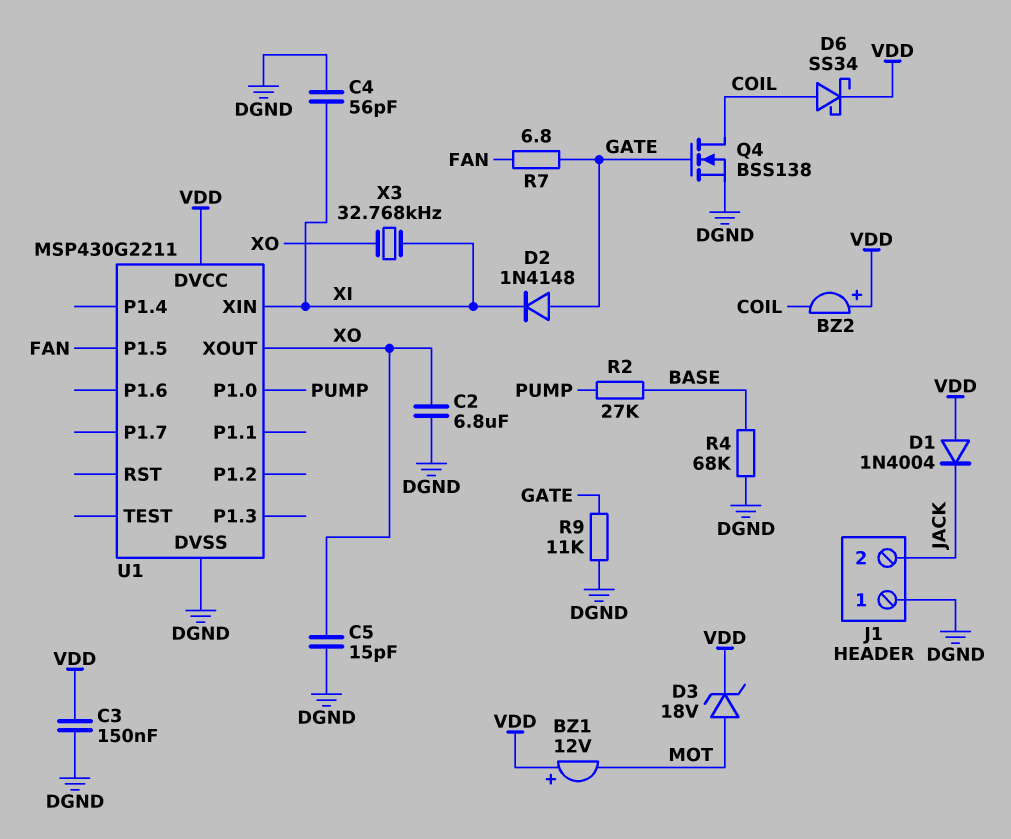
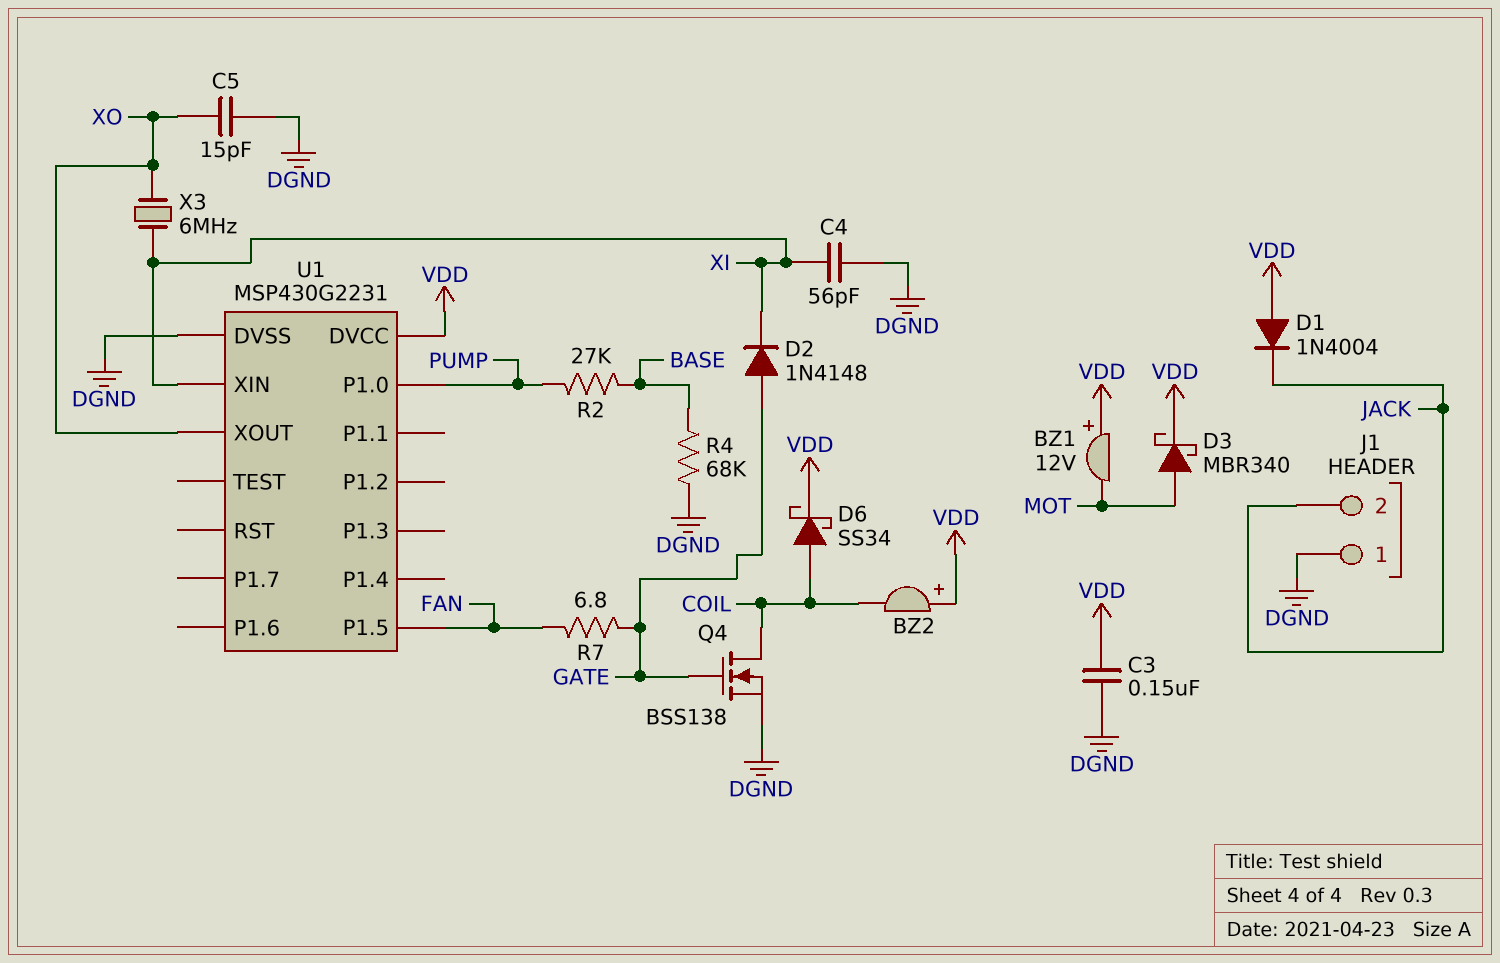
C2: 6.8uF (DGND, XO) -> none
D3: zener 18V (A MOT, K VDD) -> schottky MBR340 (A MOT, K VDD)
R9: 11k (DGND, GATE) -> none
U1: MSP430G2211 -> MSP430G2231
X3: 32.768kHz (XI, XO) -> 6MHz (XI, XO)

